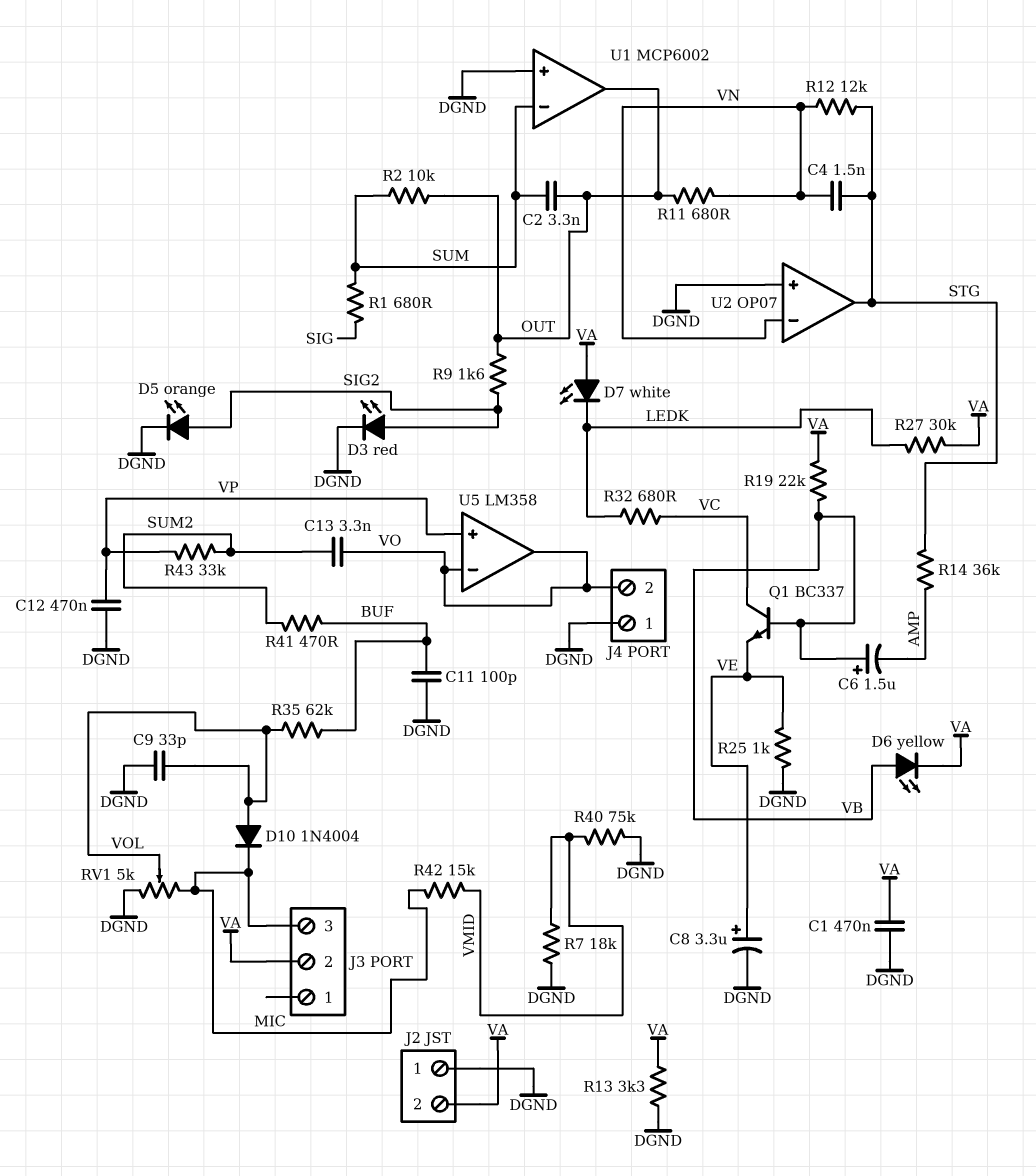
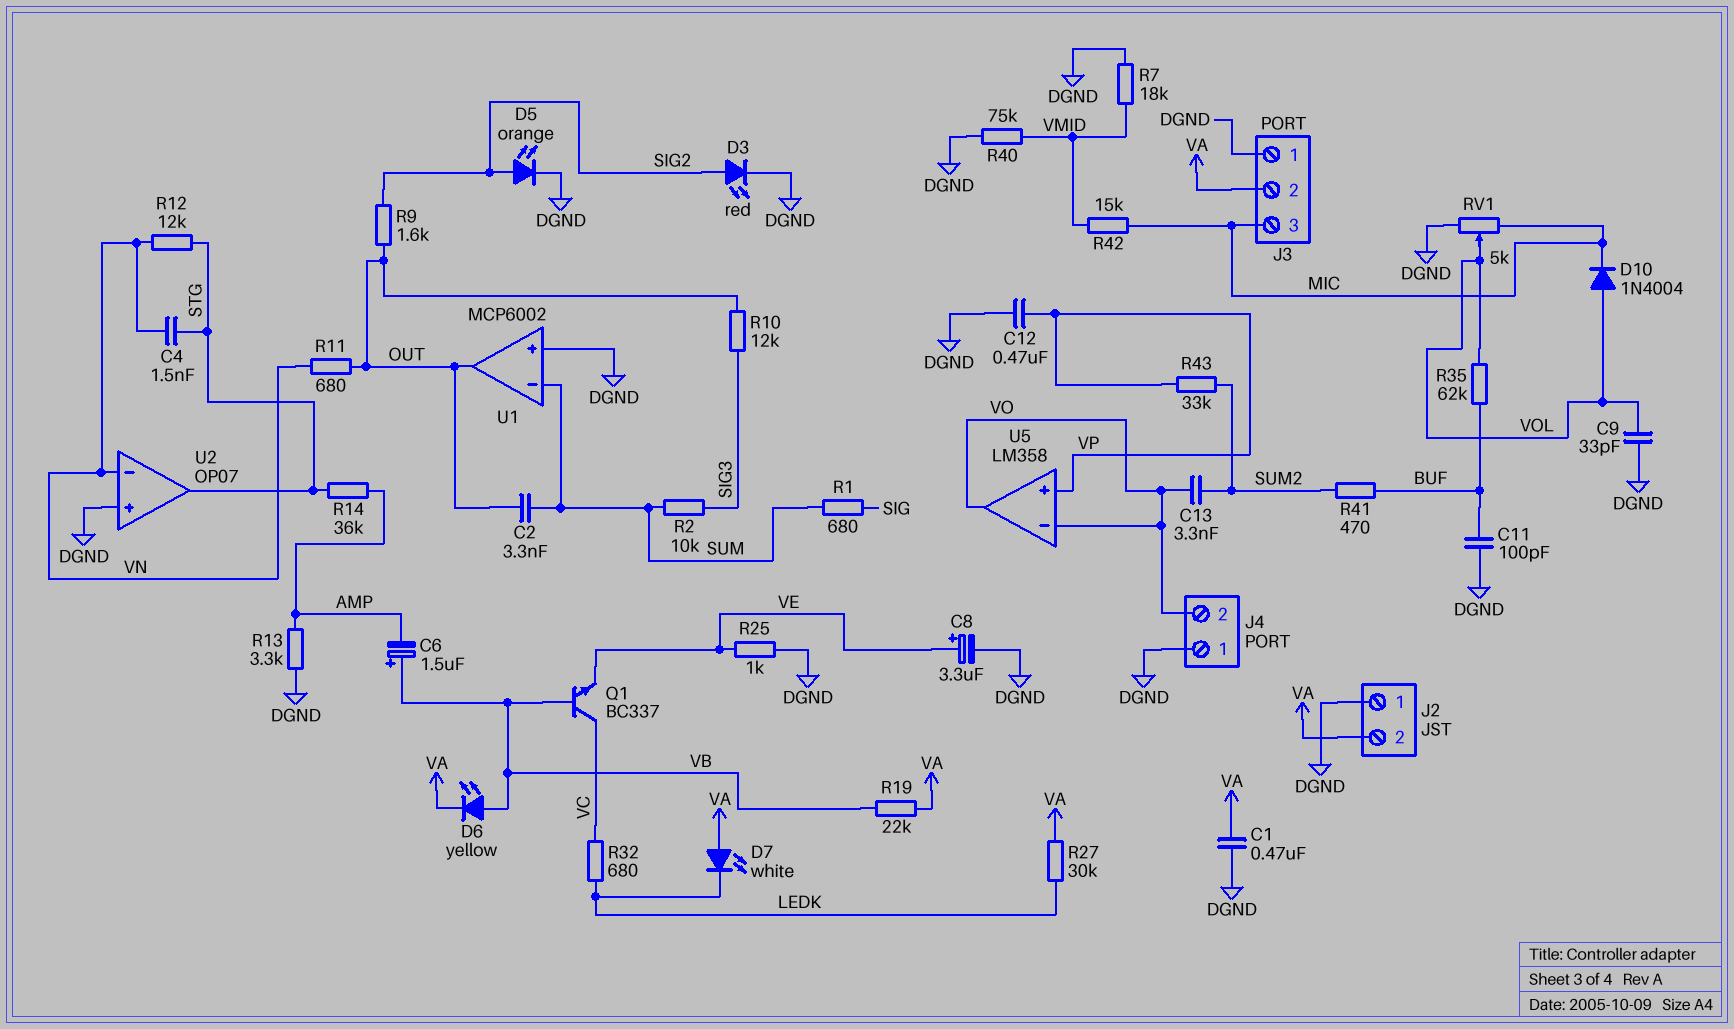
J3 pin 1: none -> DGND
R2: 10k (OUT, SUM) -> 10k (SIG3, SUM)
R10: none -> 12k (OUT, SIG3)
R13: 3.3k (DGND, VA) -> 3.3k (AMP, DGND)

